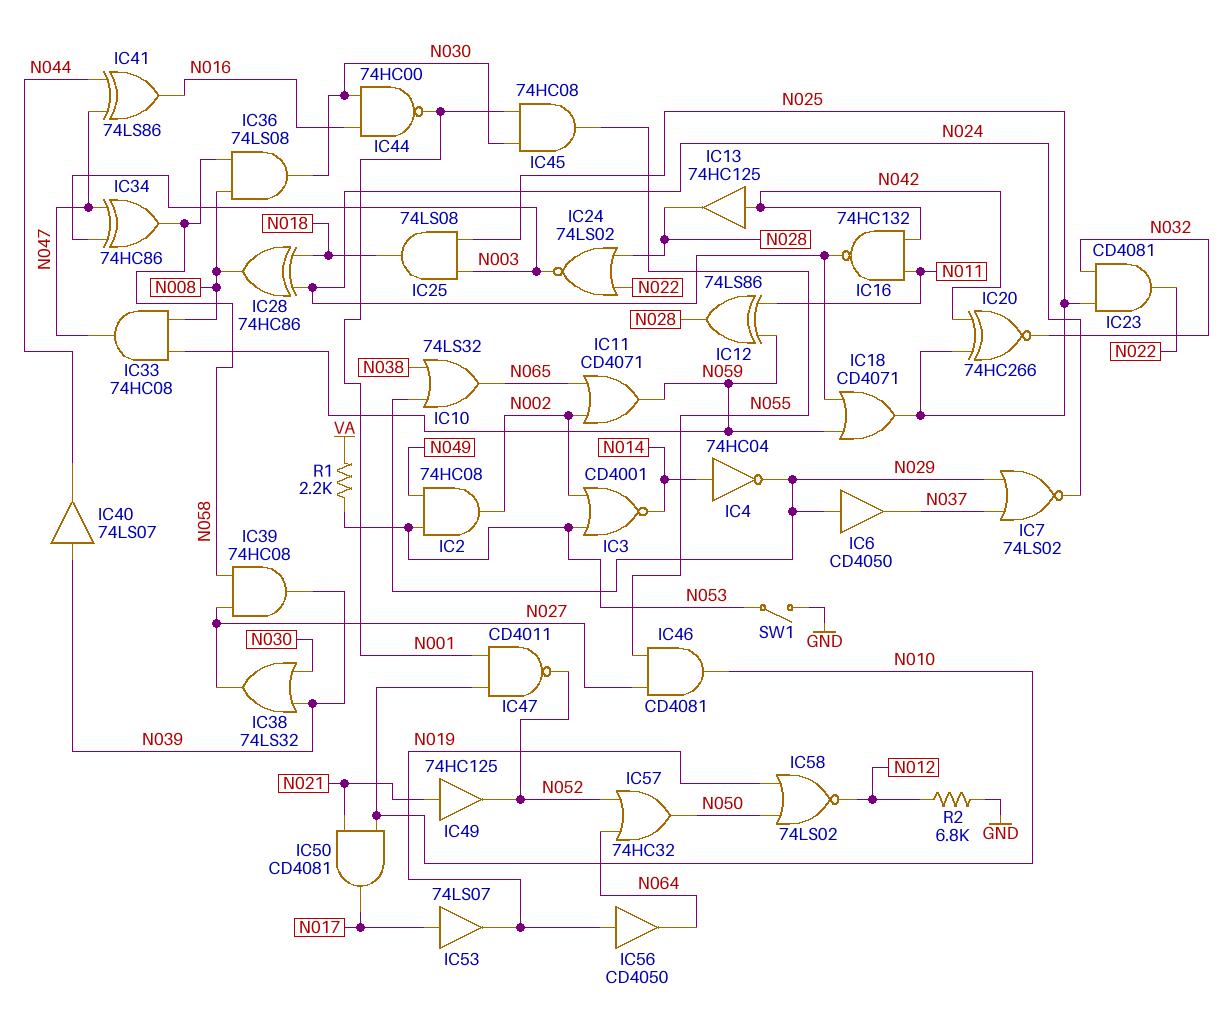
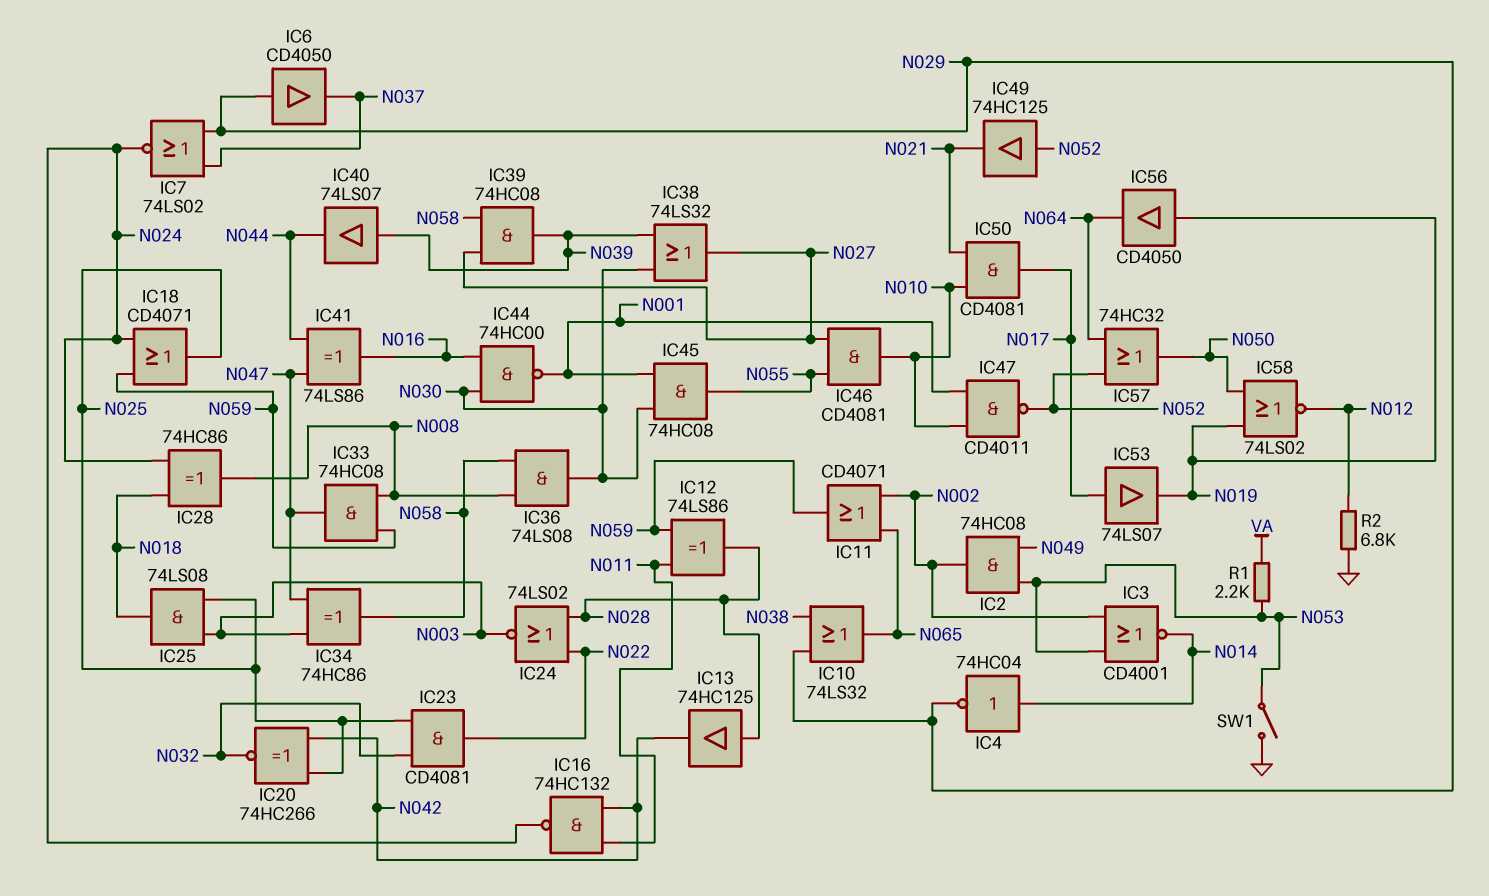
IC13: buffer 74HC125 (in N042, out N028) -> buffer 74HC125 (in N028, out N042)
IC49: buffer 74HC125 (in N021, out N052) -> buffer 74HC125 (in N052, out N021)

